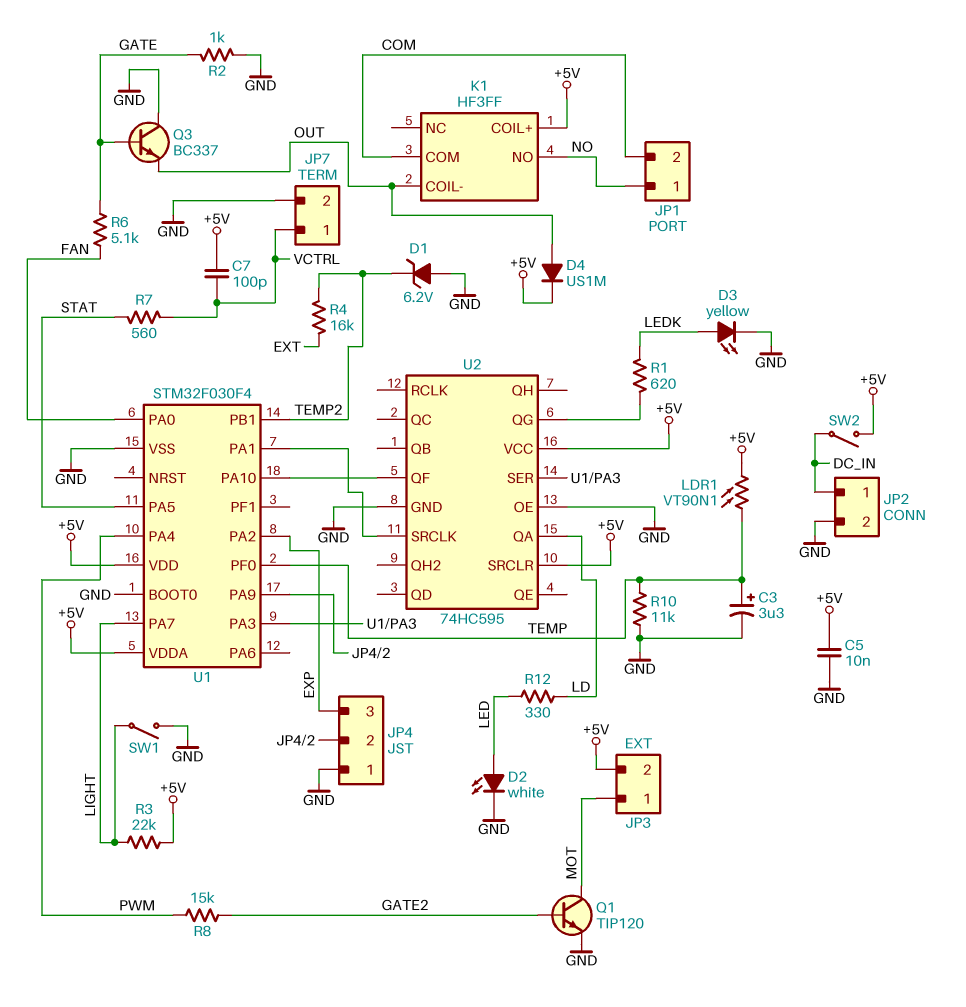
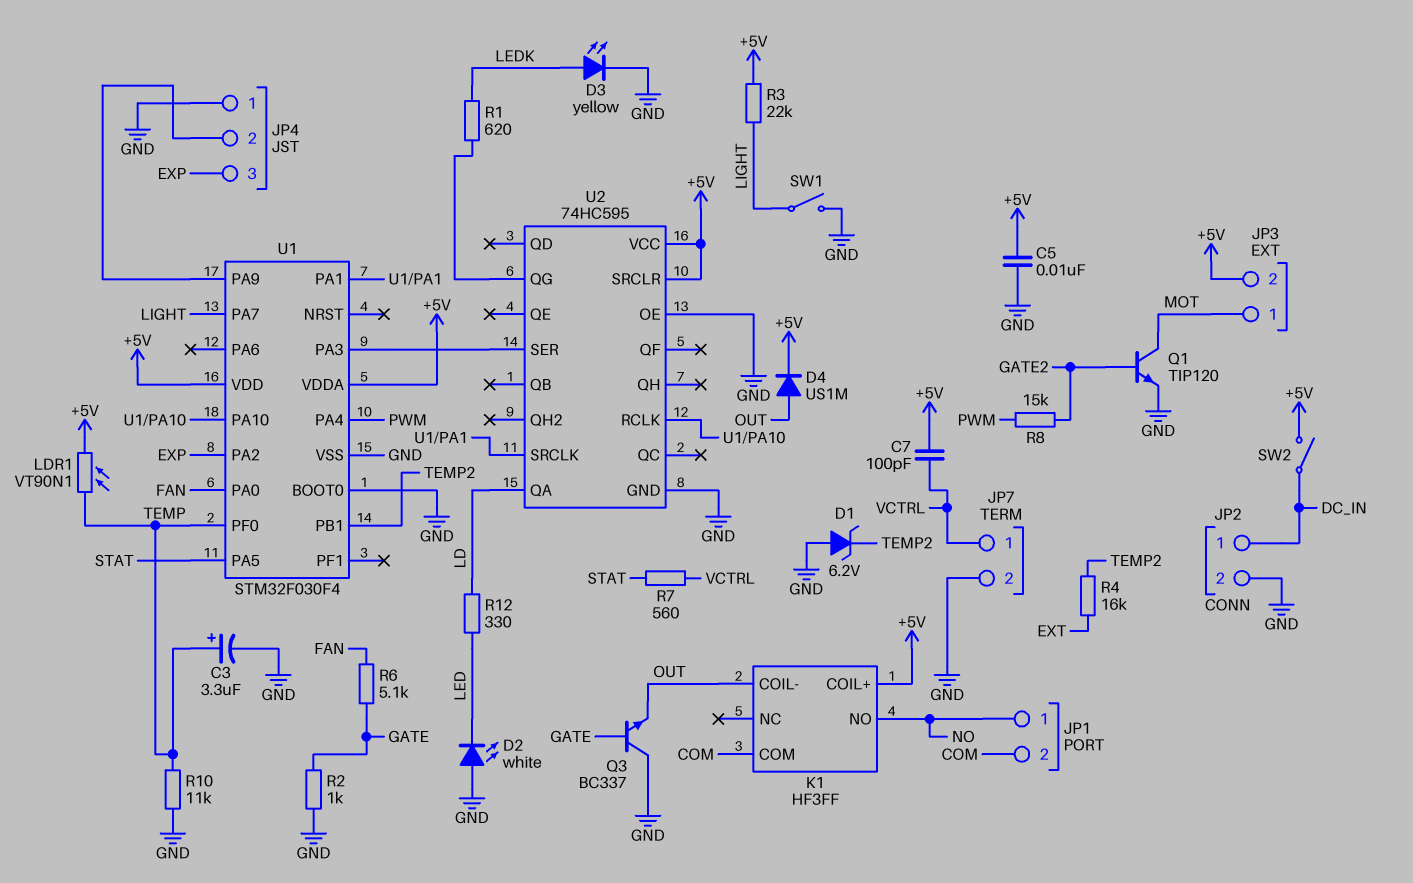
D2: LED white (A LED, K GND) -> LED white (A GND, K LED)
U2 pin QF: U1/PA10 -> none
U2 pin RCLK: none -> U1/PA10

